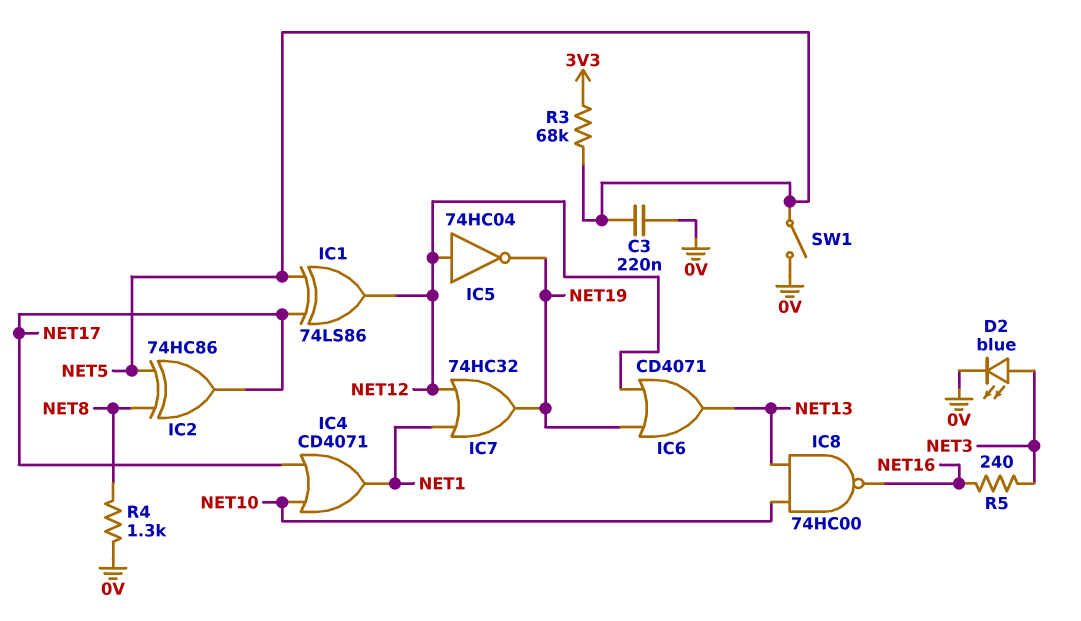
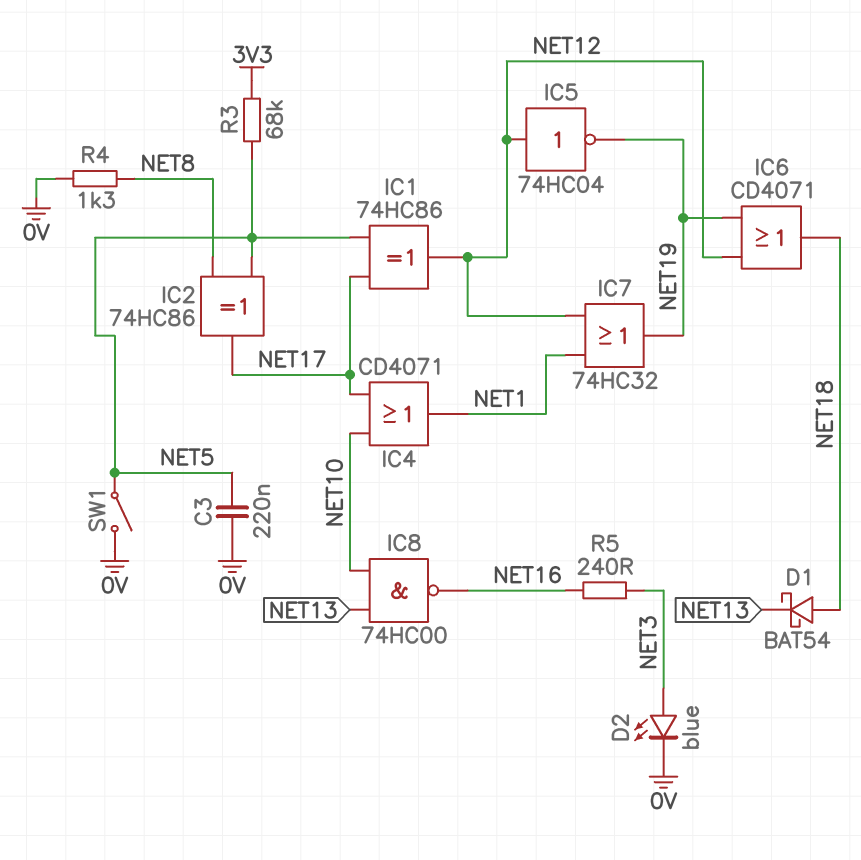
D1: none -> schottky BAT54 (A NET18, K NET13)
IC1: XOR 74LS86 (in NET5, in NET17, out NET12) -> XOR 74HC86 (in NET5, in NET17, out NET12)
IC6: OR CD4071 (in NET12, in NET19, out NET13) -> OR CD4071 (in NET12, in NET19, out NET18)

